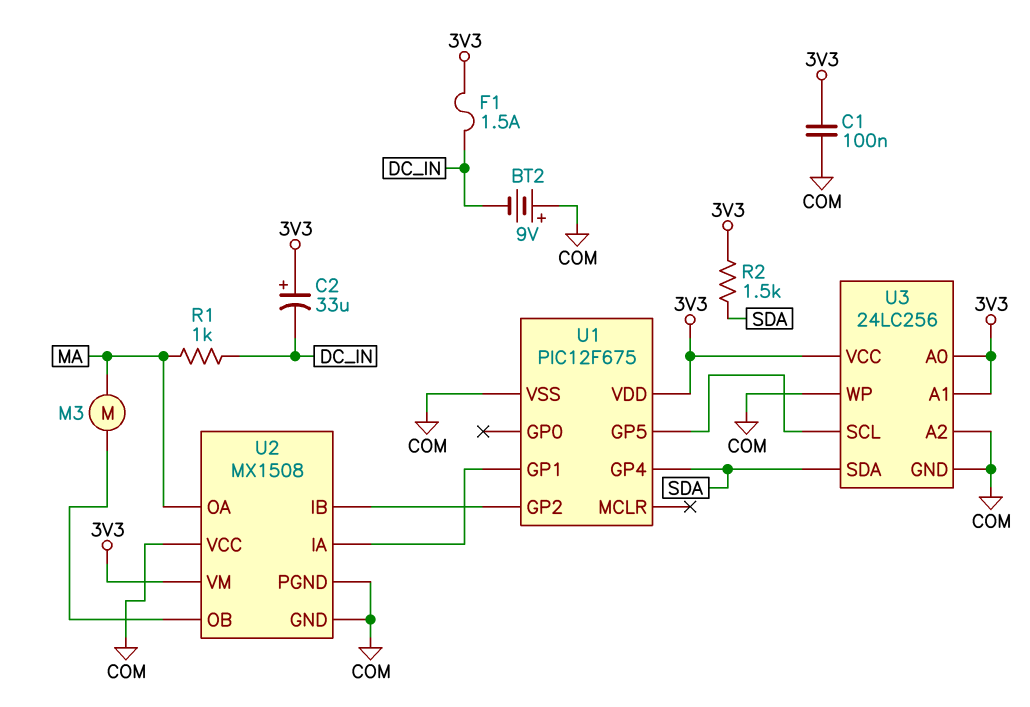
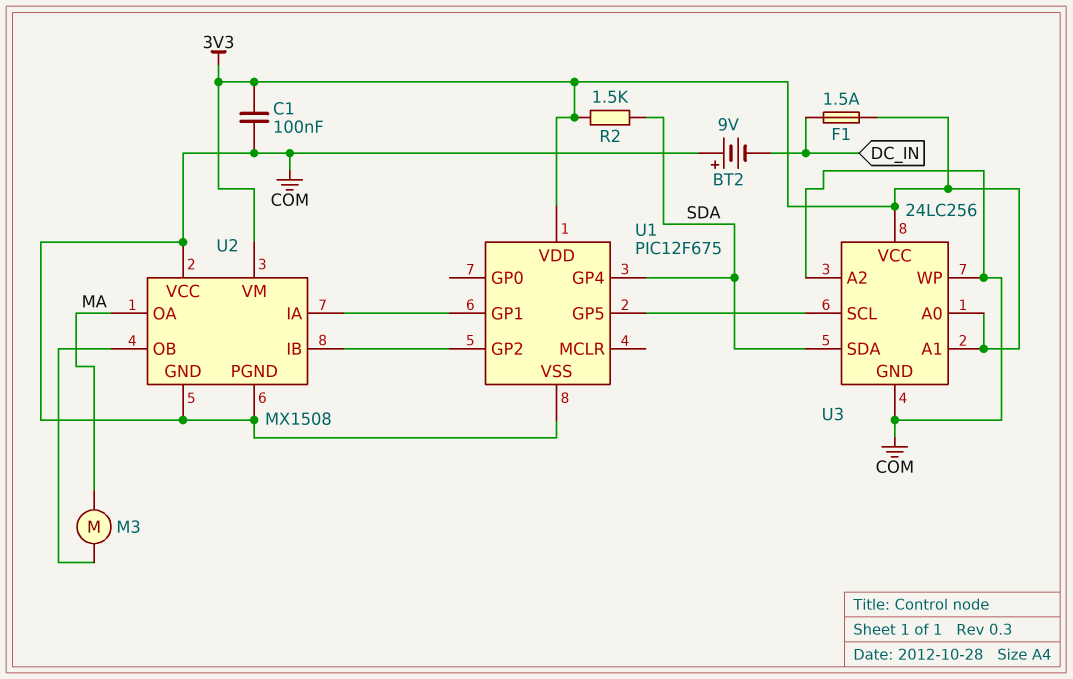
C2: 33uF (plus 3V3, minus DC_IN) -> none
R1: 1k (DC_IN, MA) -> none

